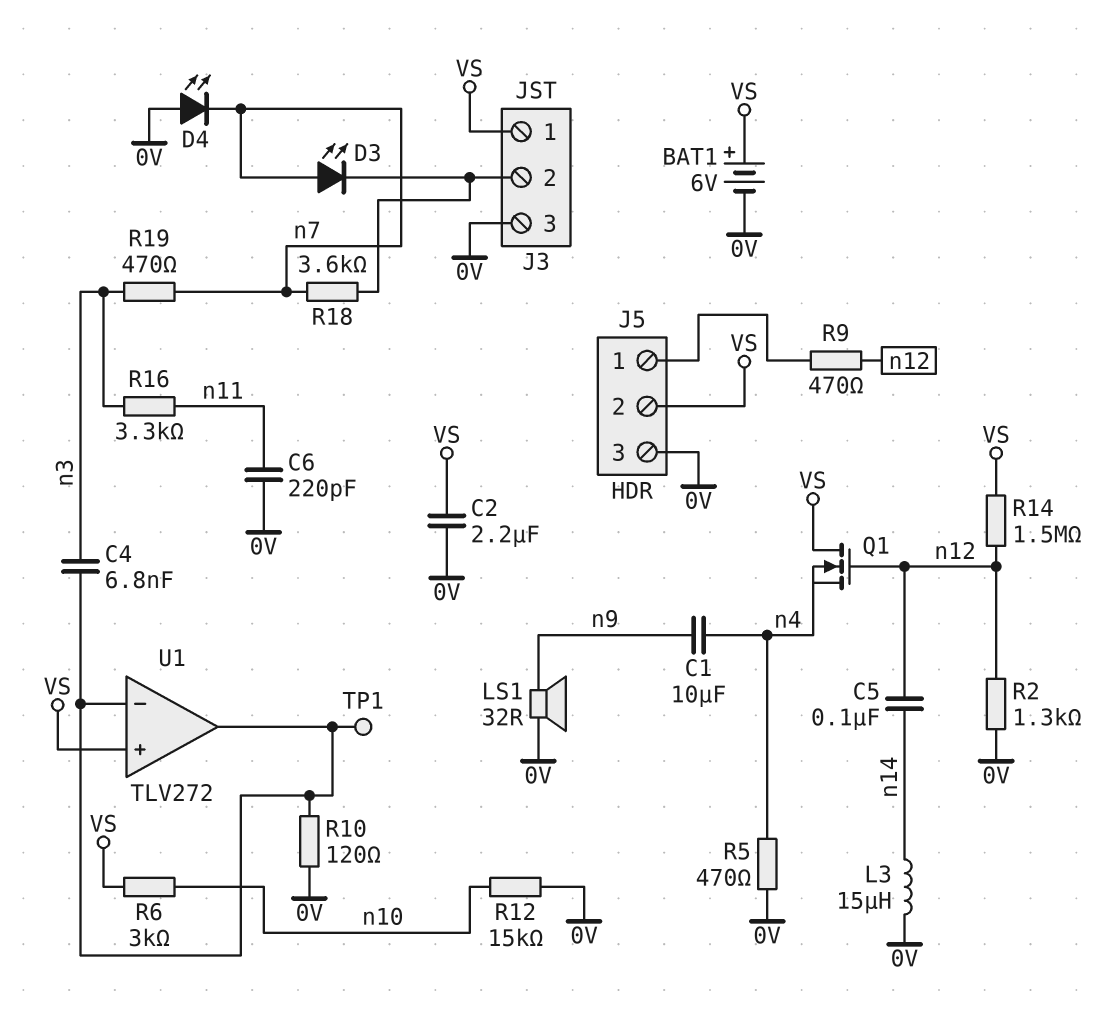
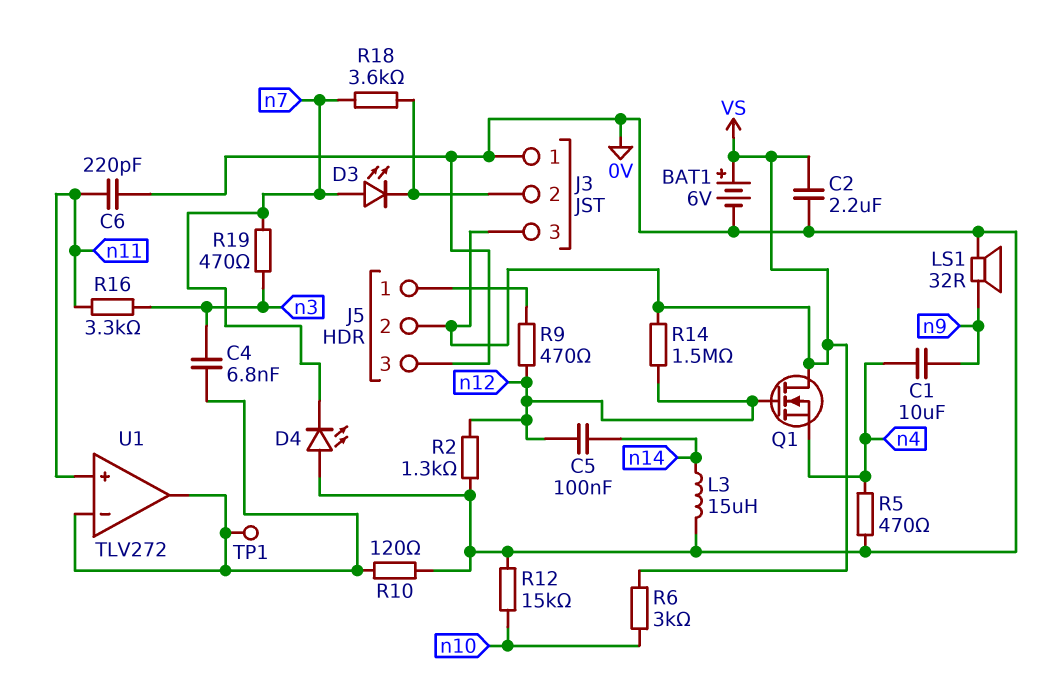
J3 pin 1: VS -> 0V
J3 pin 3: 0V -> VS
U1 pin in+: VS -> n11

